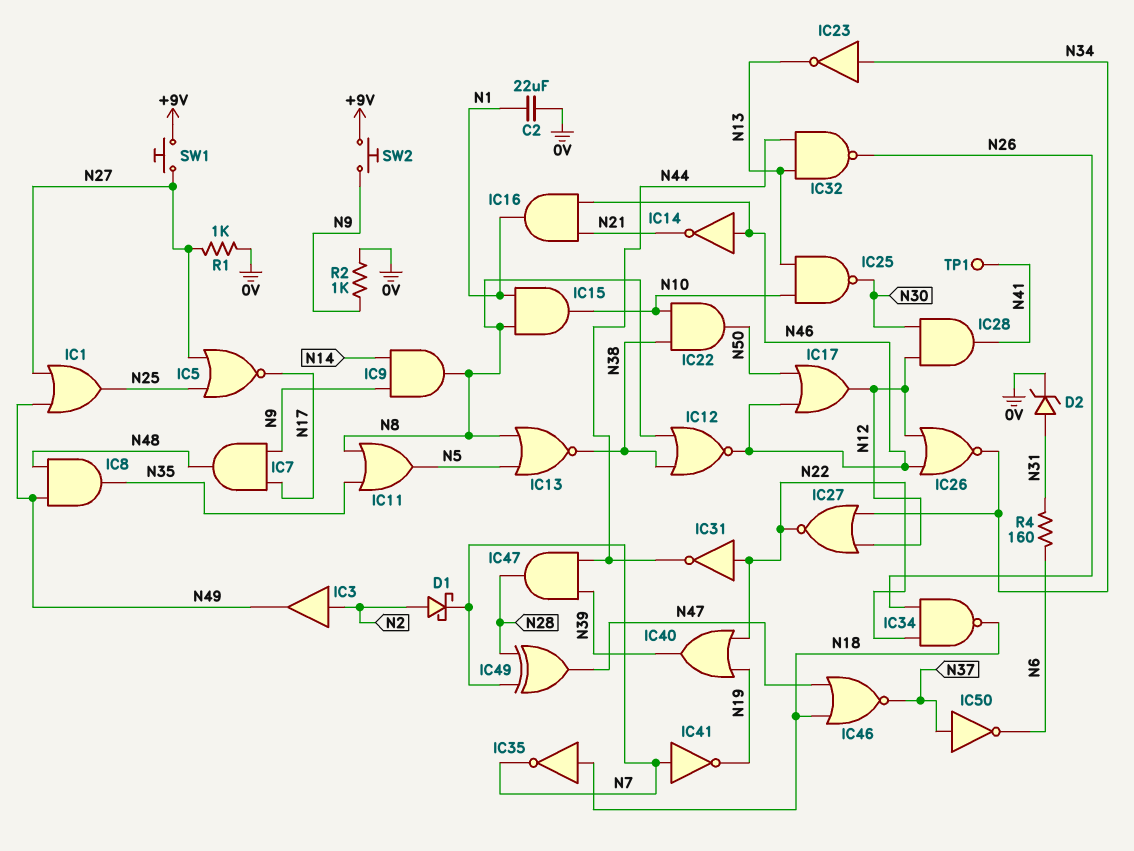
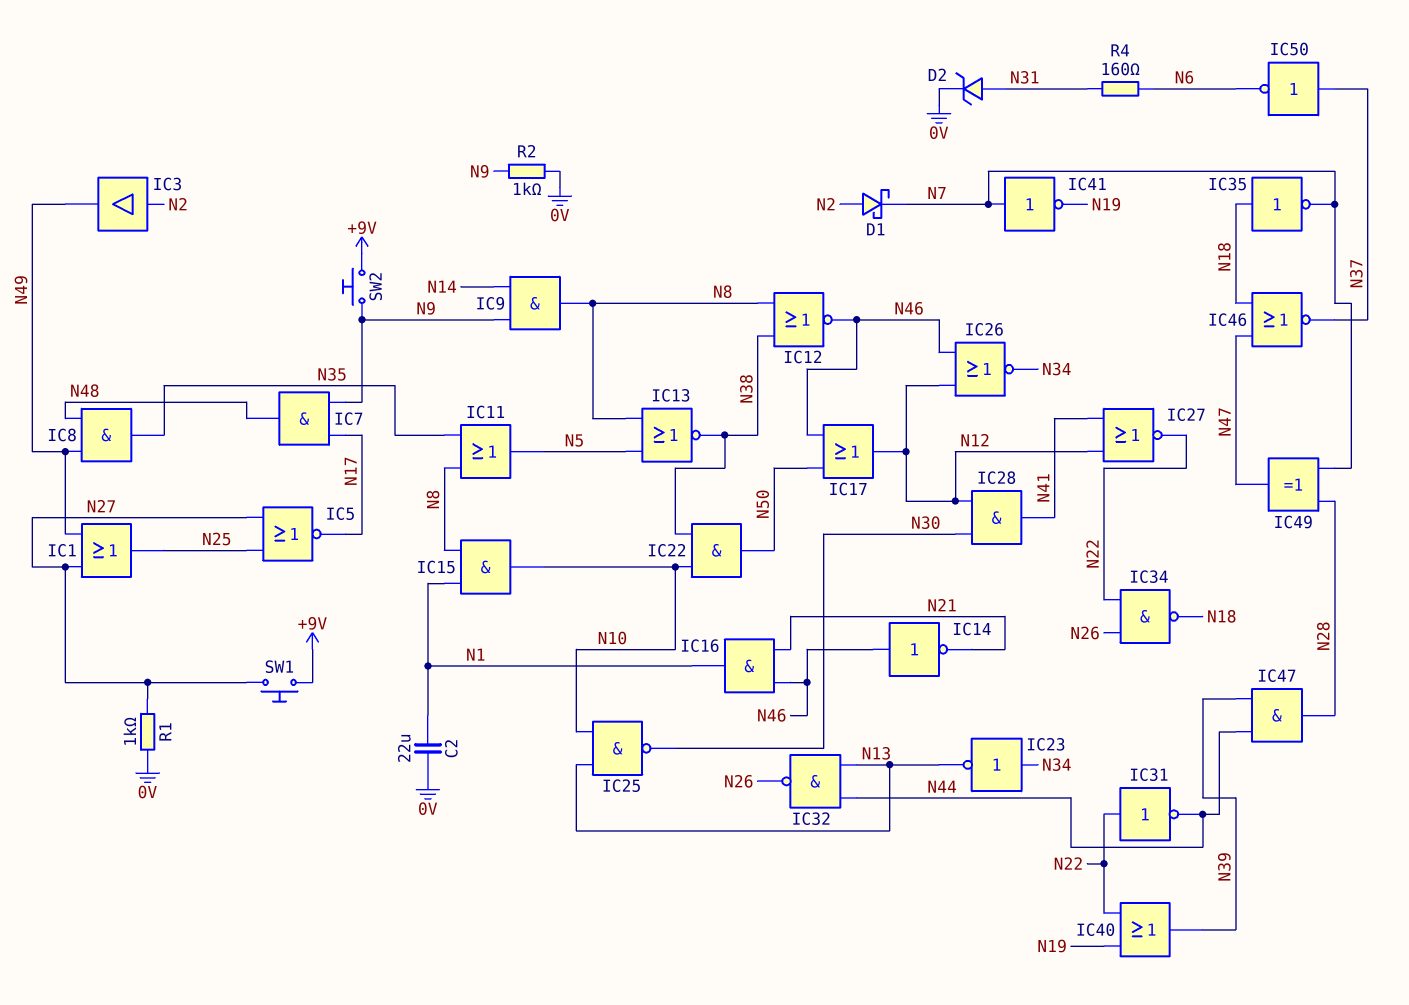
IC27: NOR (in N12, in N34, out N22) -> NOR (in N12, in N41, out N22)
TP1: test point (N41) -> none

